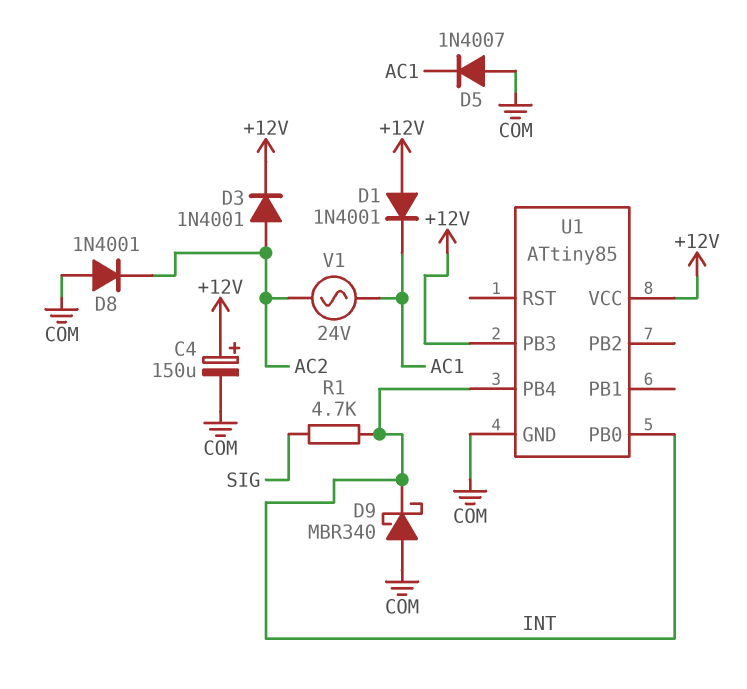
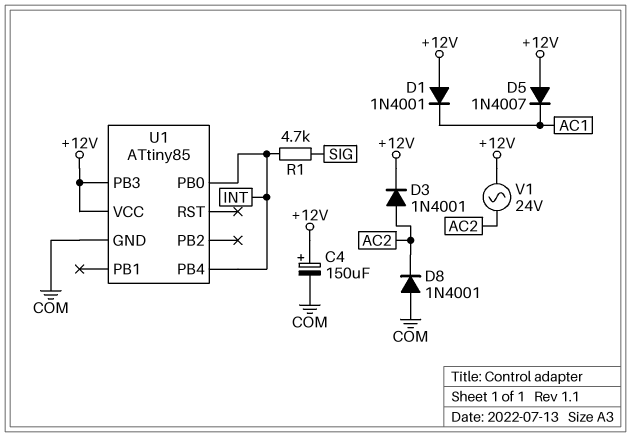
D5: diode 1N4007 (A COM, K AC1) -> diode 1N4007 (A +12V, K AC1)
D9: schottky MBR340 (A COM, K INT) -> none
V1: AC 24V (AC1, AC2) -> AC 24V (+12V, AC2)

